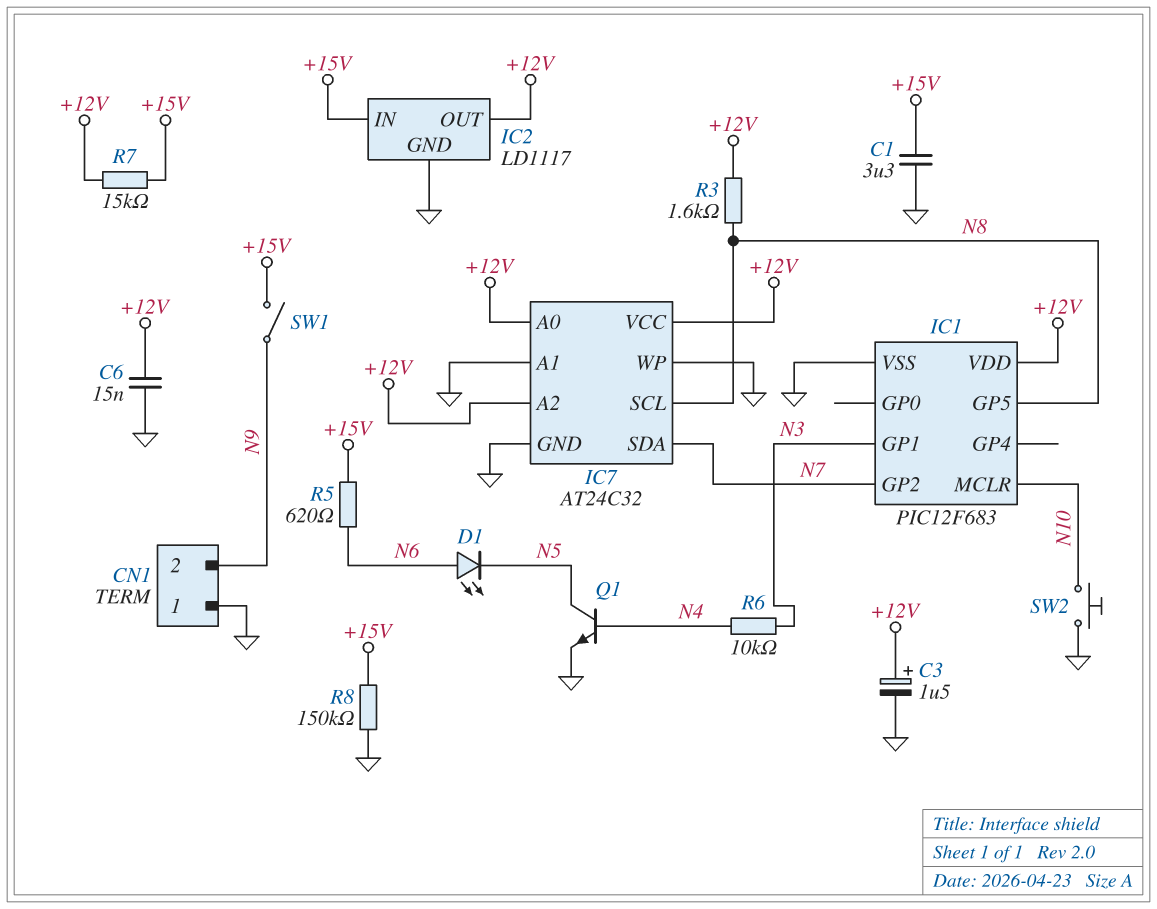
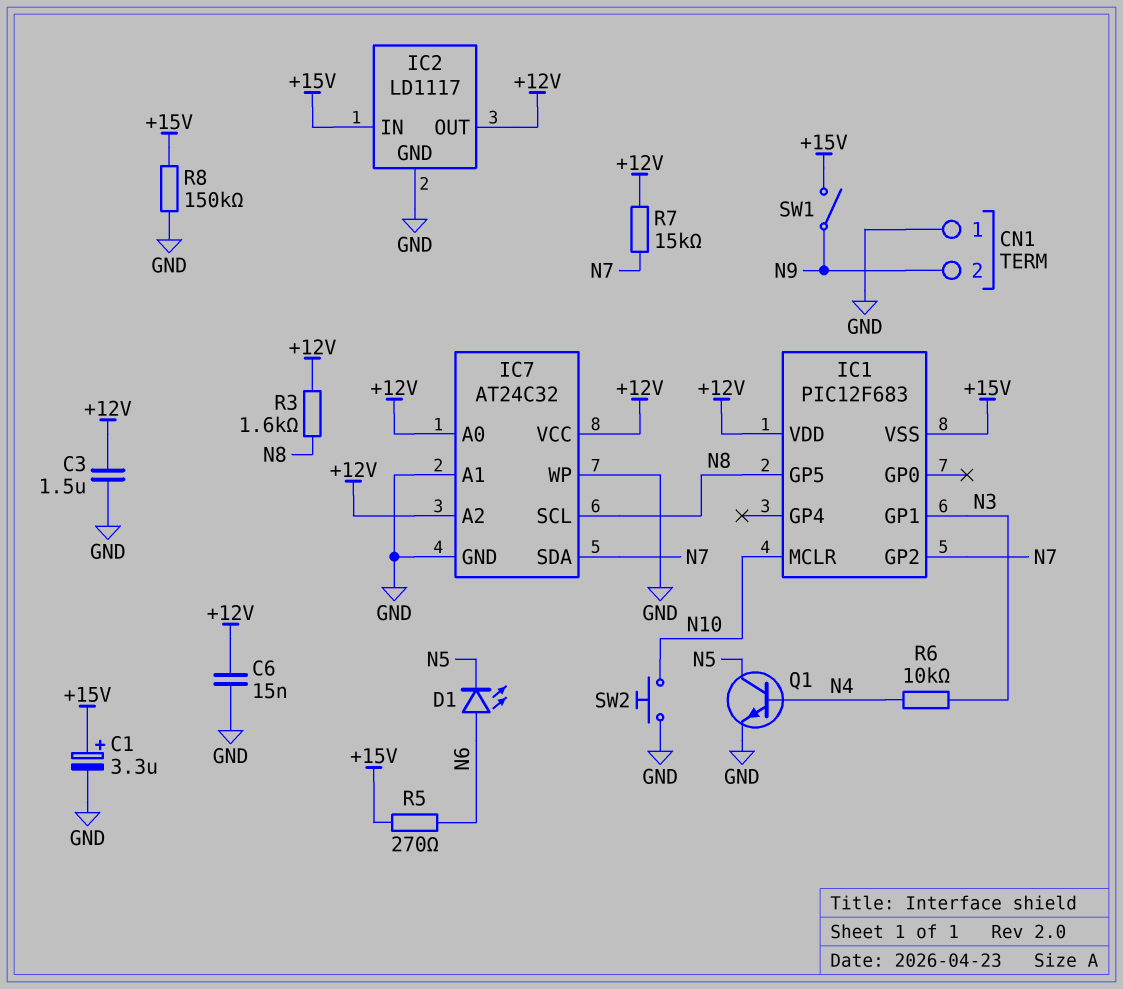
C1: 3.3uF (+15V, GND) -> 3.3uF (plus +15V, minus GND)
C3: 1.5uF (plus +12V, minus GND) -> 1.5uF (+12V, GND)
IC1 pin VSS: GND -> +15V
R5: 620 (+15V, N6) -> 270 (+15V, N6)
R7: 15k (+12V, +15V) -> 15k (+12V, N7)

